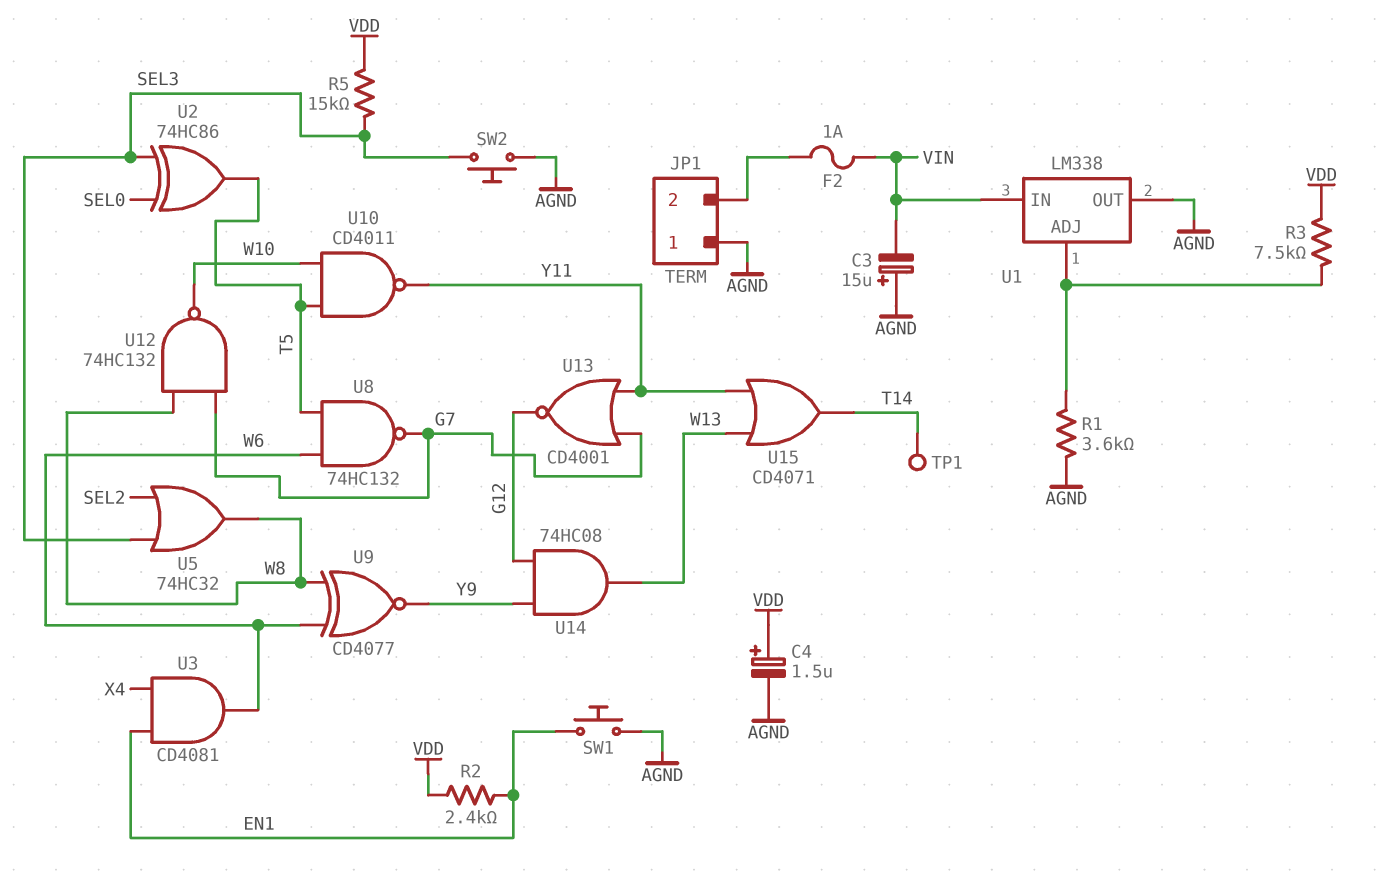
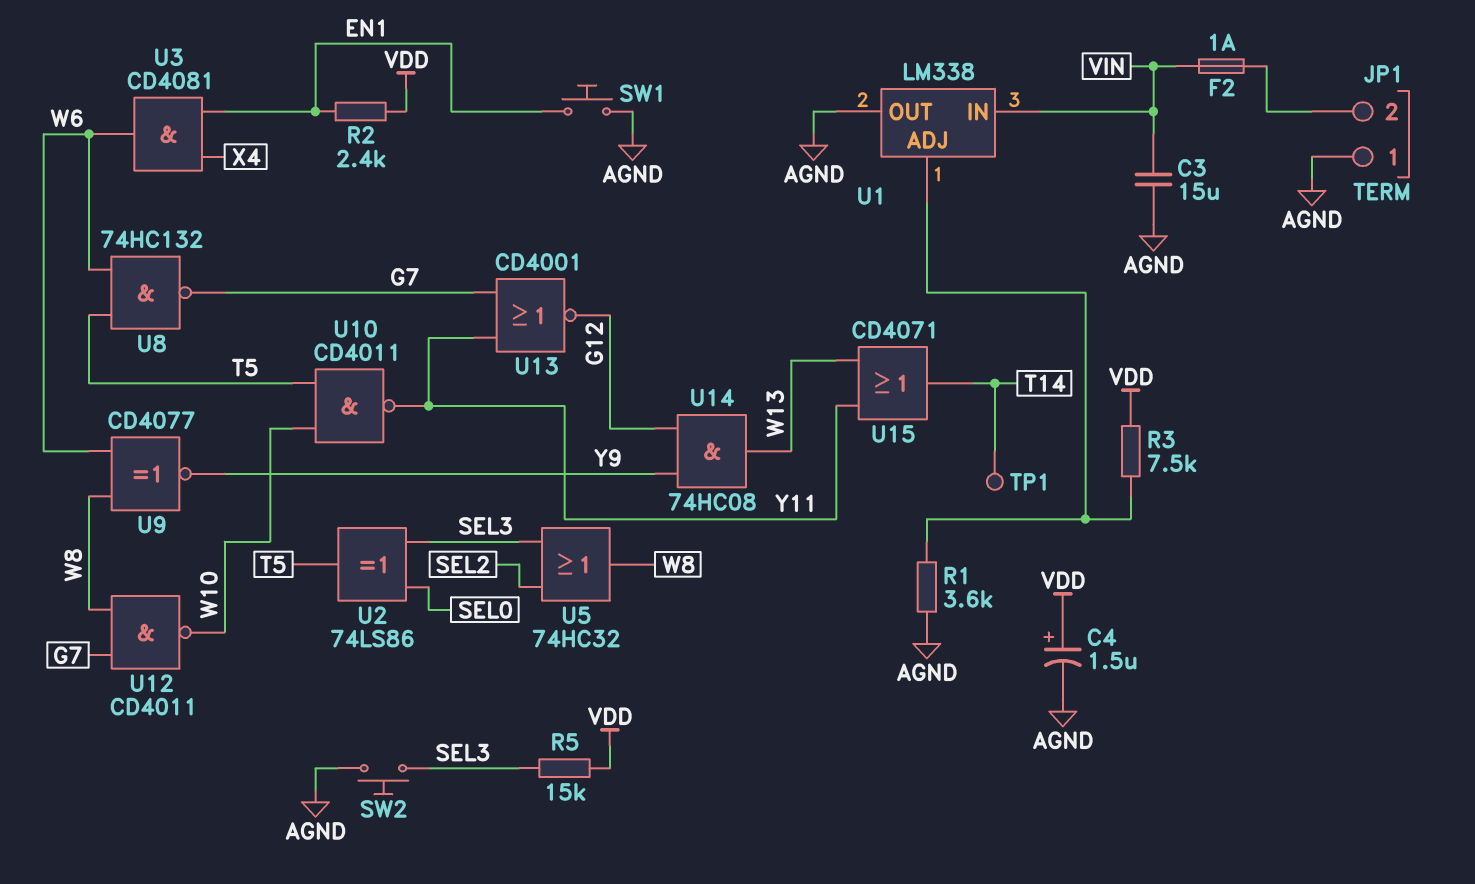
C3: 15uF (plus AGND, minus VIN) -> 15uF (AGND, VIN)
U2: XOR 74HC86 (in SEL0, in SEL3, out T5) -> XOR 74LS86 (in SEL0, in SEL3, out T5)
U12: NAND 74HC132 (in G7, in W8, out W10) -> NAND CD4011 (in G7, in W8, out W10)

